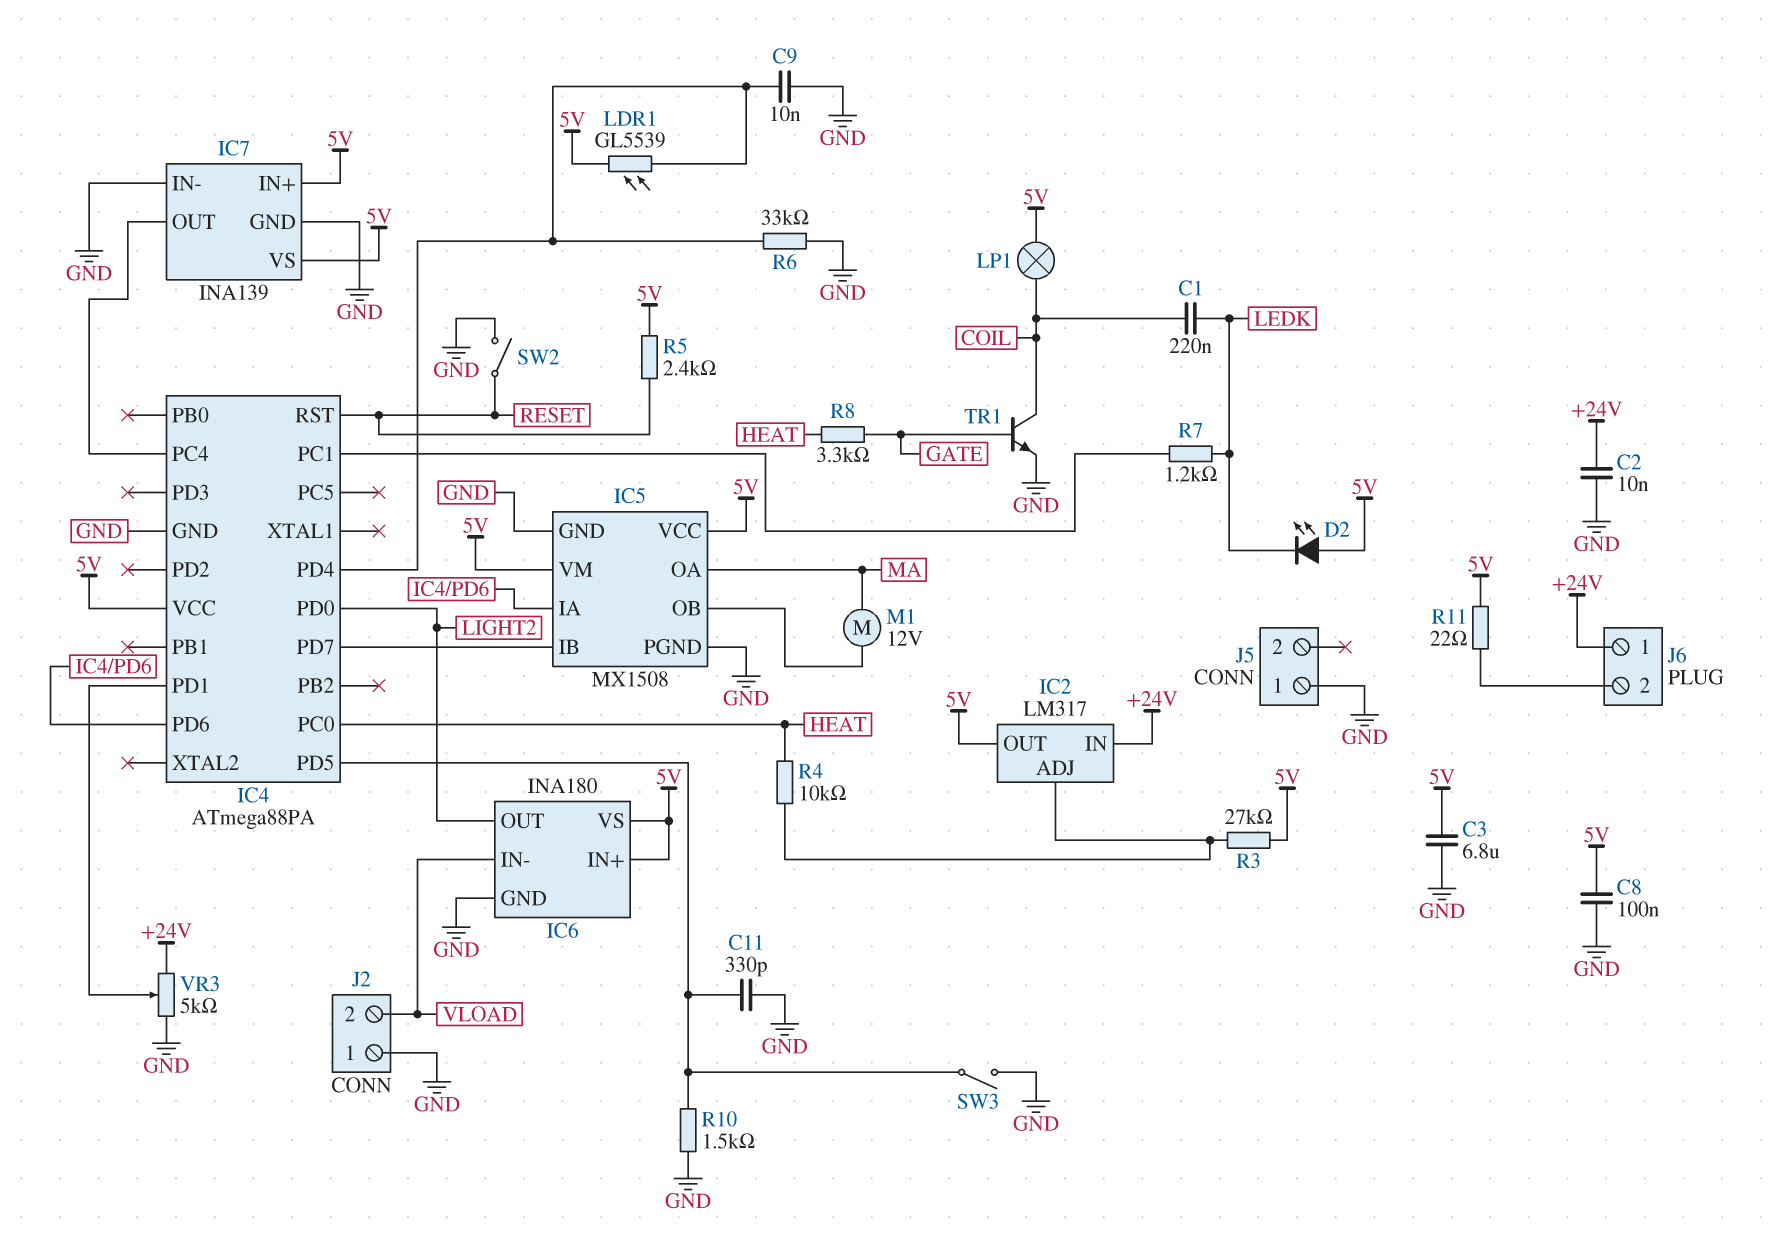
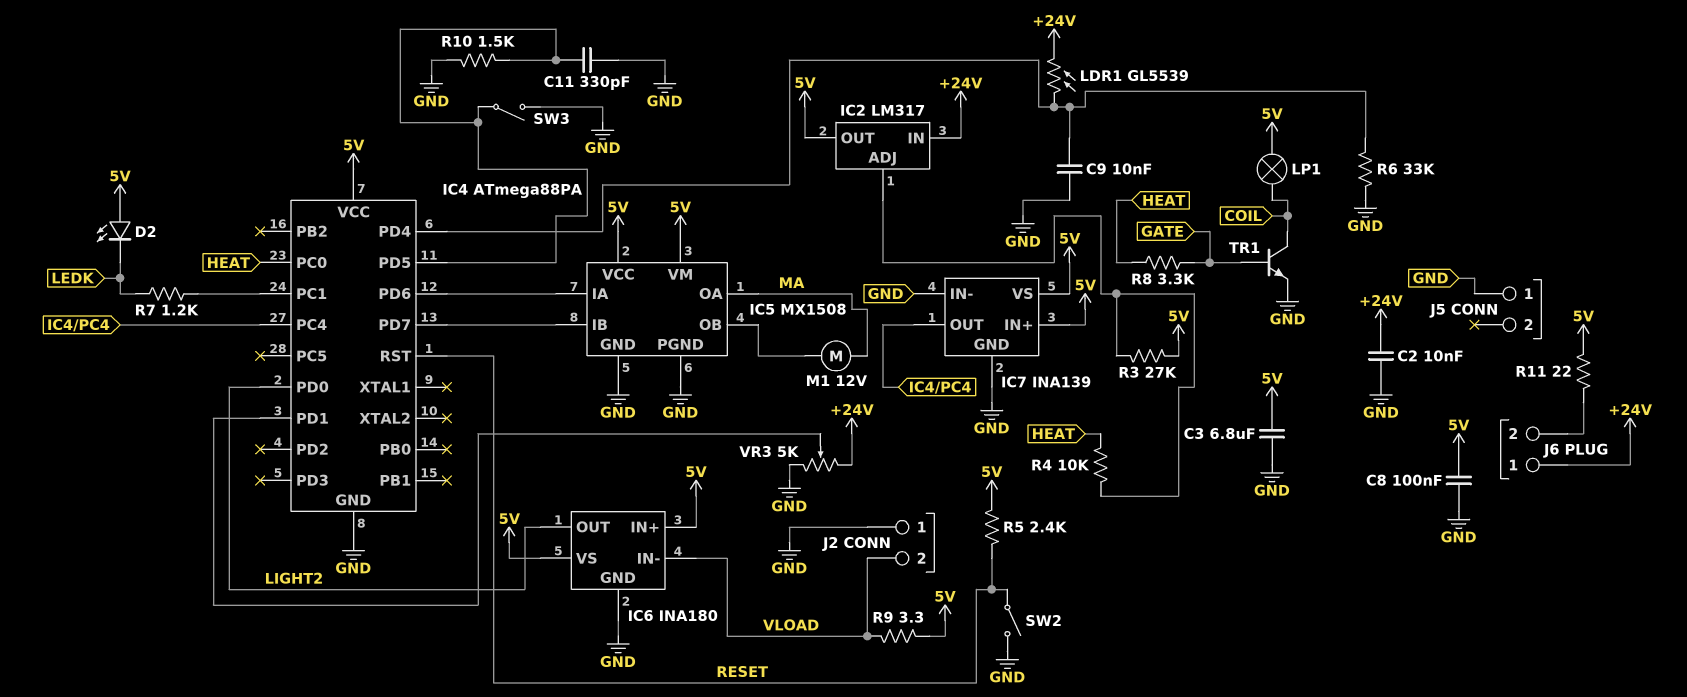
C1: 220nF (COIL, LEDK) -> none
LDR1: GL5539 (5V, IC4/PD4) -> GL5539 (+24V, IC4/PD4)
R9: none -> 3.3 (5V, VLOAD)

